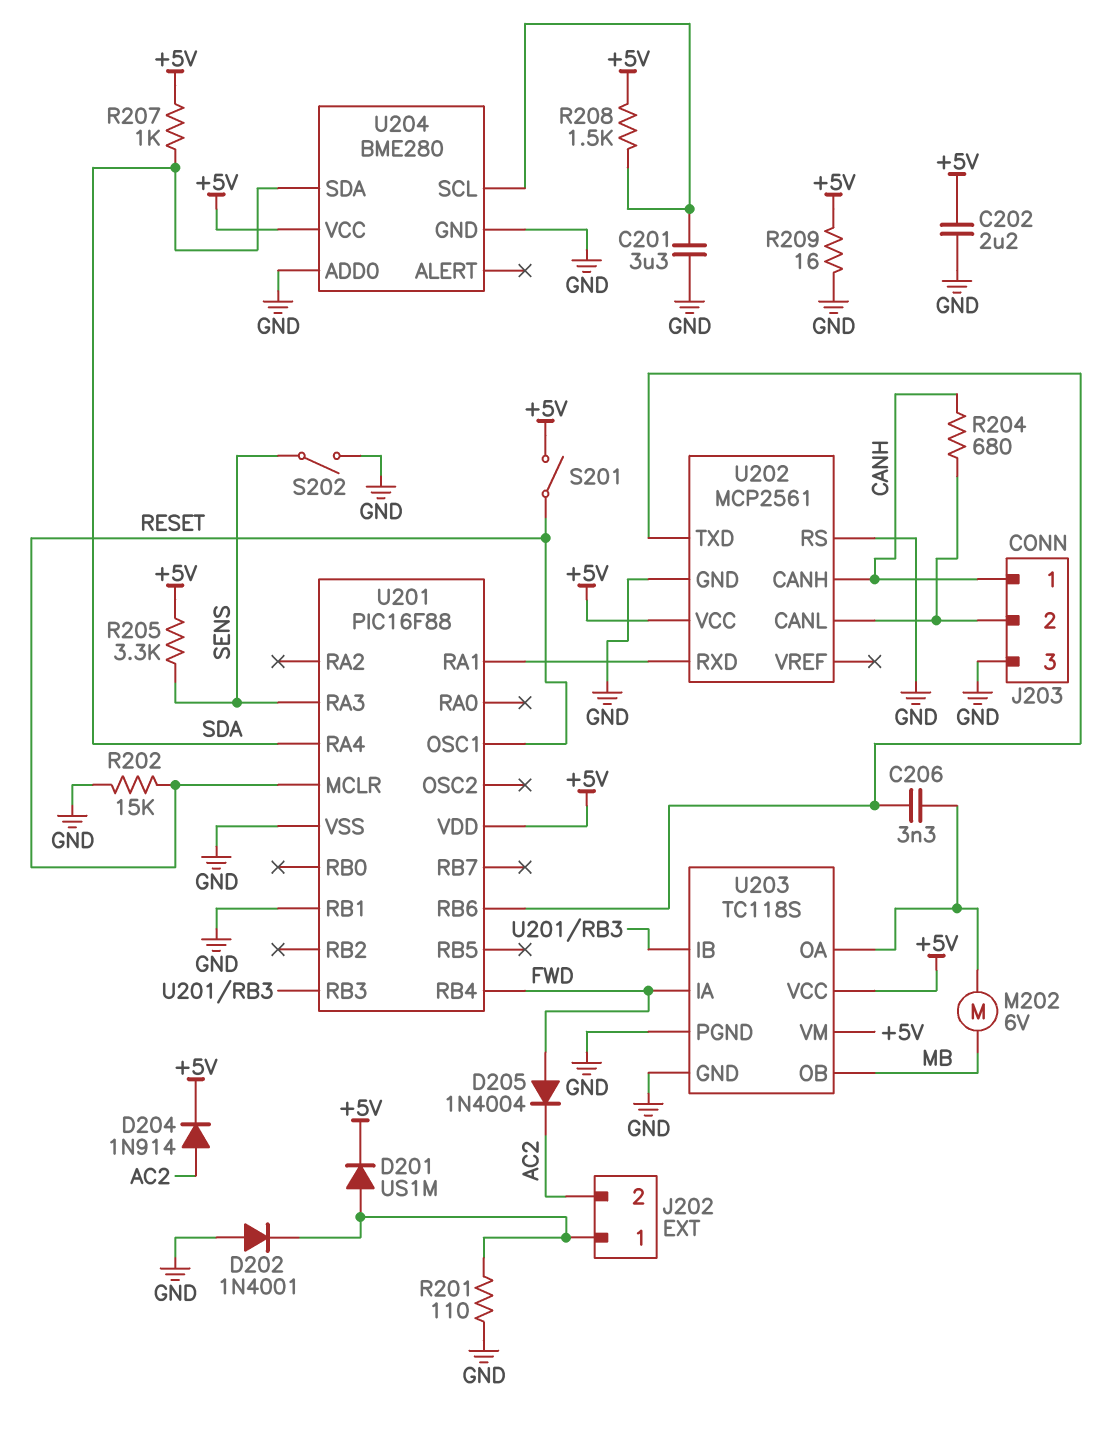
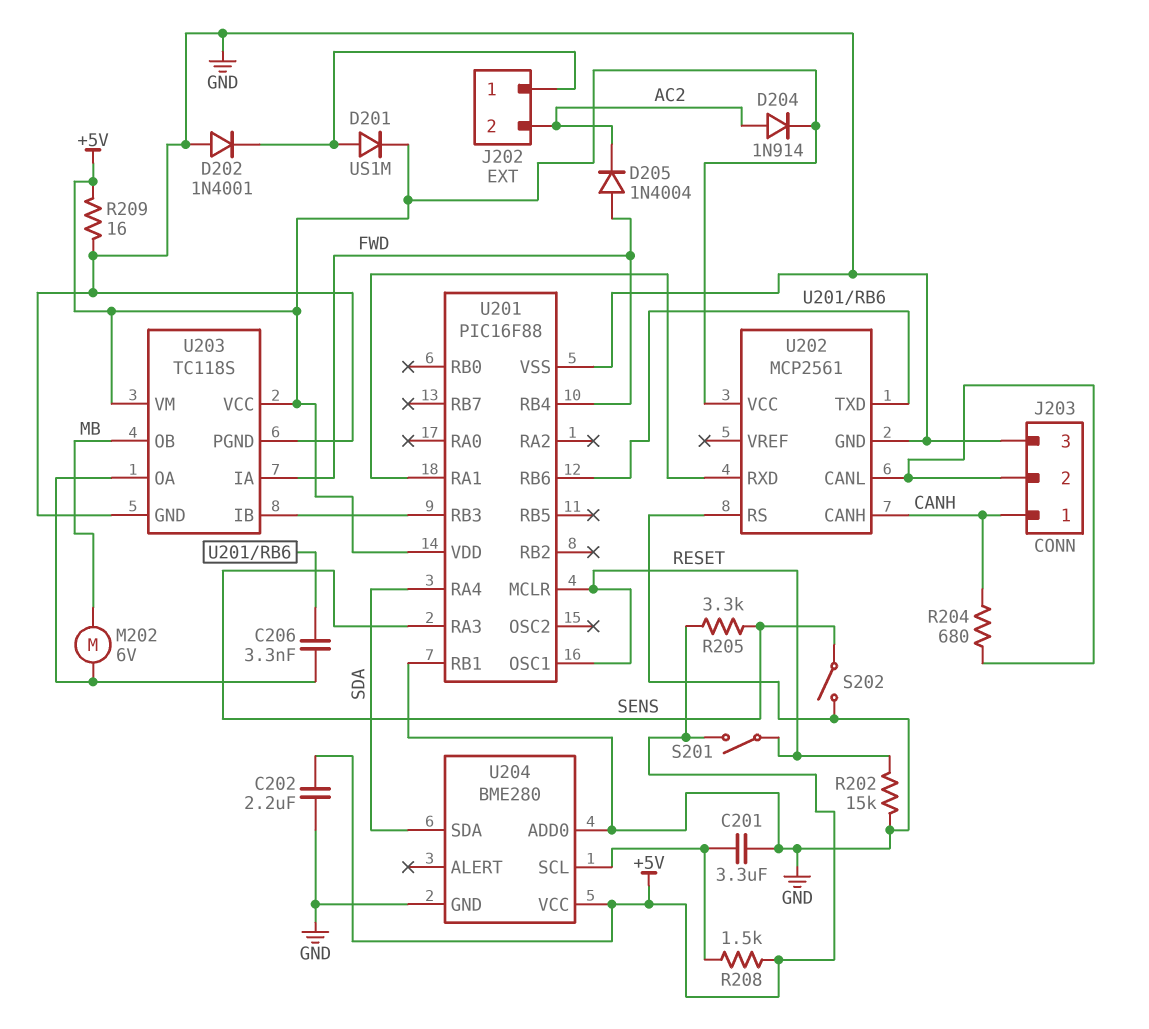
R201: 110 (GND, J202/1) -> none
R207: 1k (+5V, SDA) -> none

